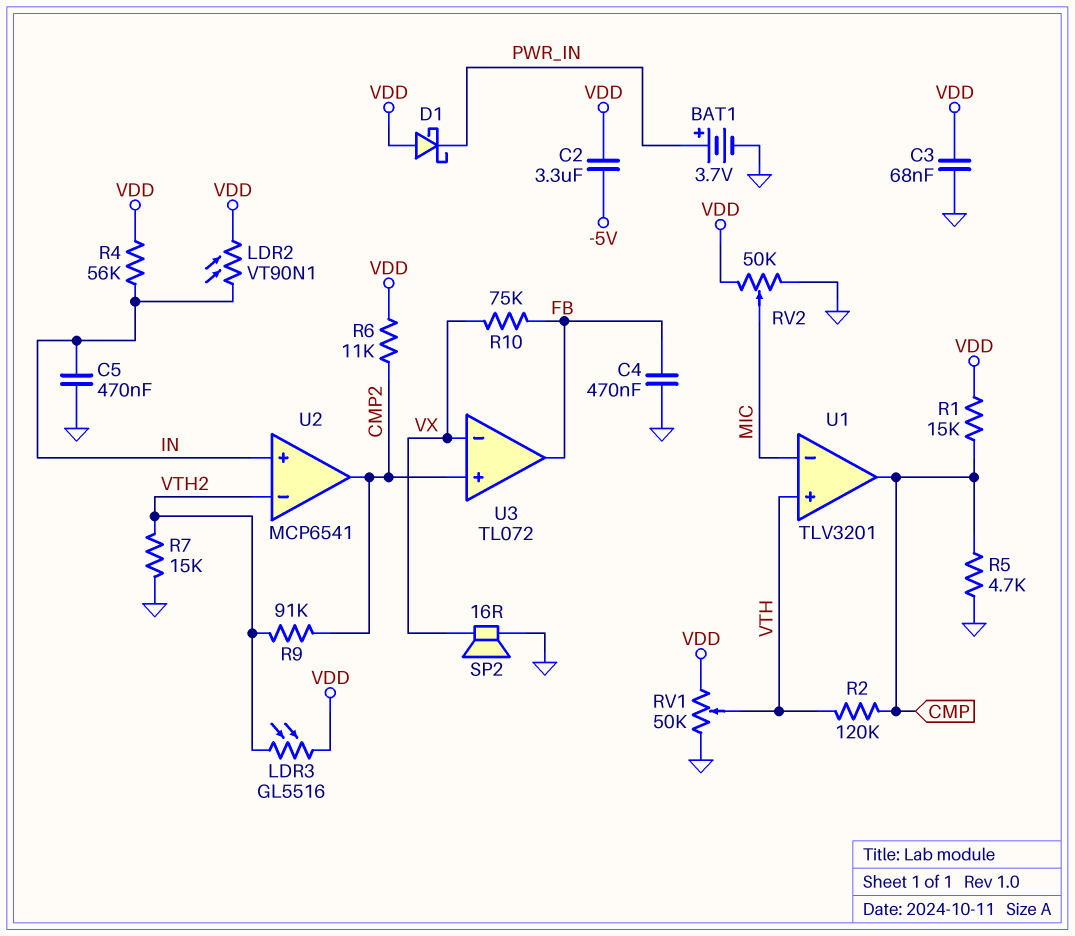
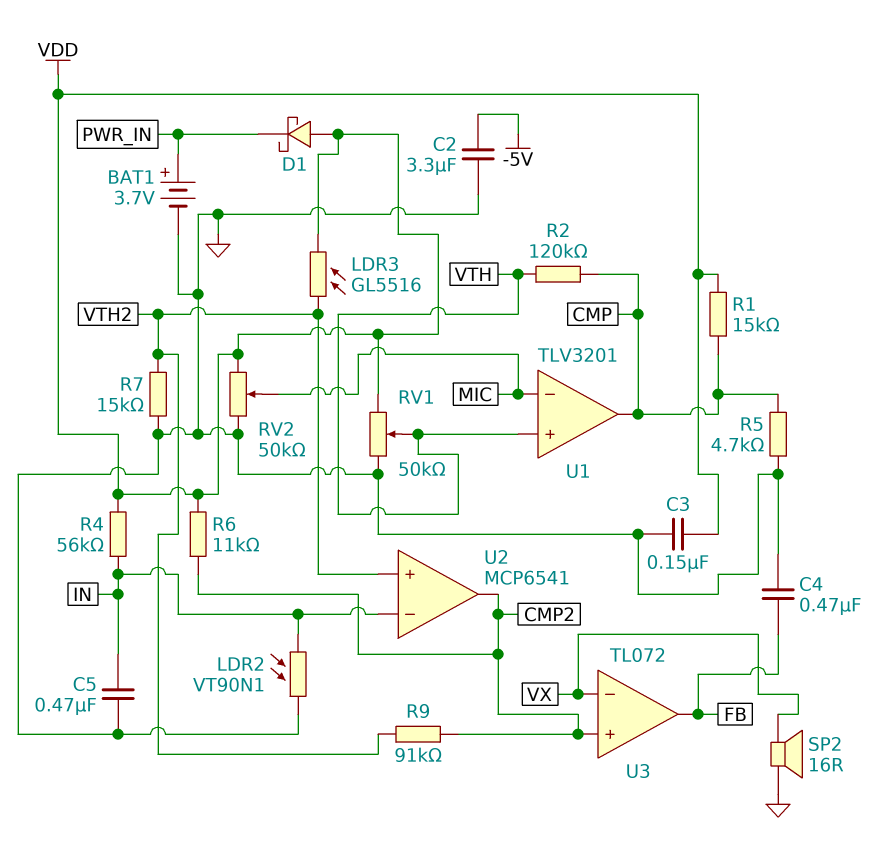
C2: 3.3uF (-5V, VDD) -> 3.3uF (-5V, GND)
C3: 68nF (GND, VDD) -> 150nF (GND, VDD)
LDR2: VT90N1 (IN, VDD) -> VT90N1 (GND, IN)
R10: 75k (FB, VX) -> none
U2 pin in+: IN -> VTH2
U2 pin in-: VTH2 -> IN

